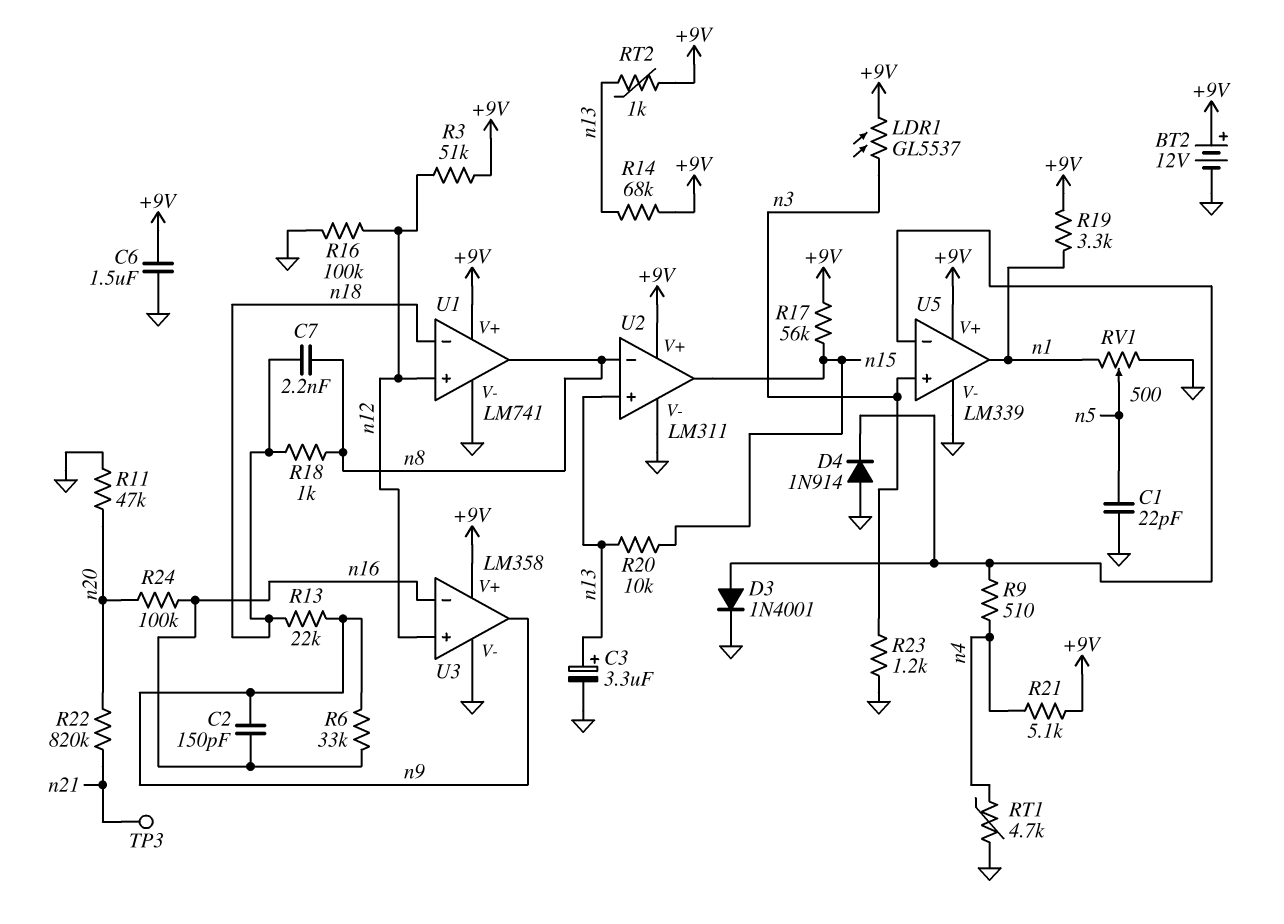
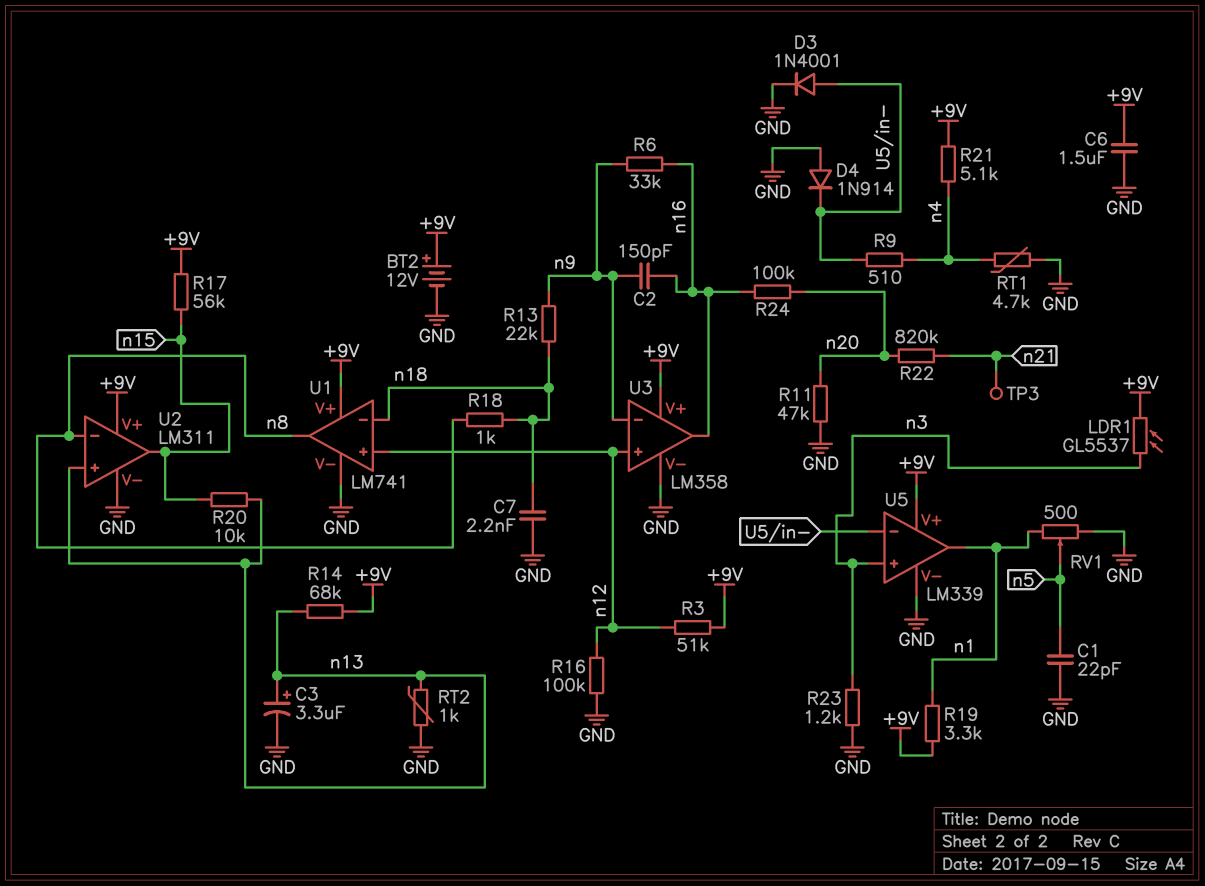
C7: 2.2nF (n8, n18) -> 2.2nF (GND, n18)
RT2: 1k (+9V, n13) -> 1k (GND, n13)
U3 pin in-: n16 -> n9
U3 pin out: n9 -> n16

